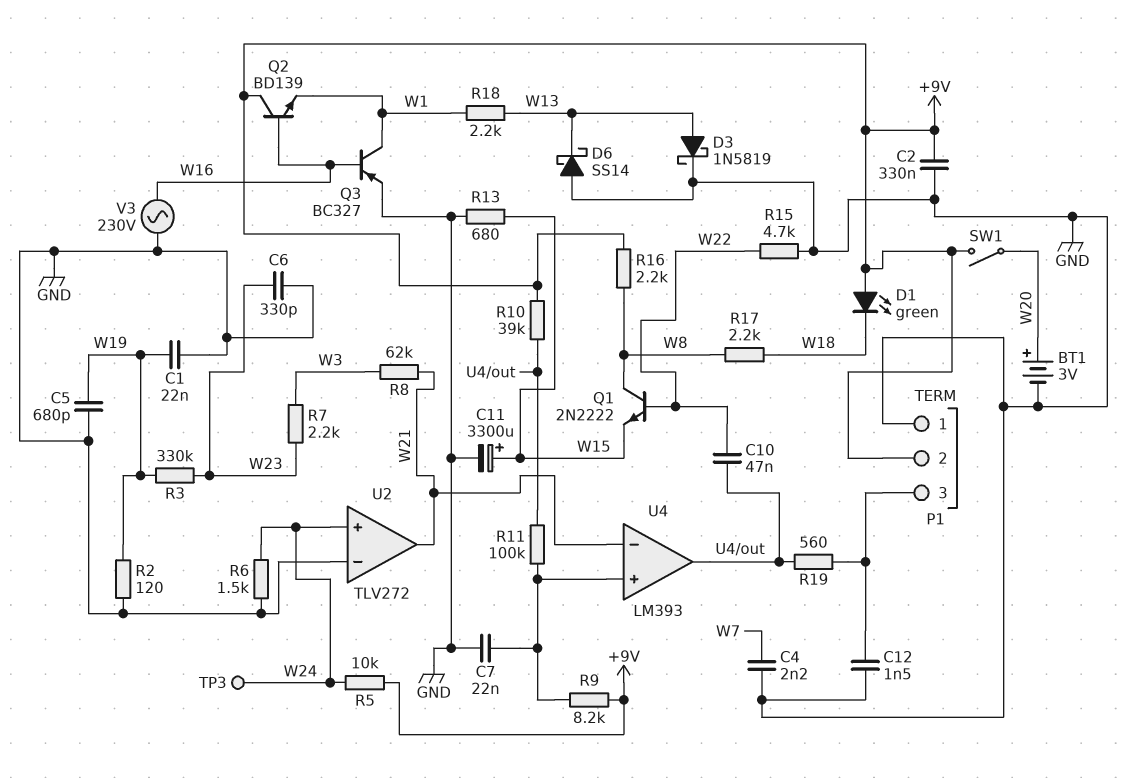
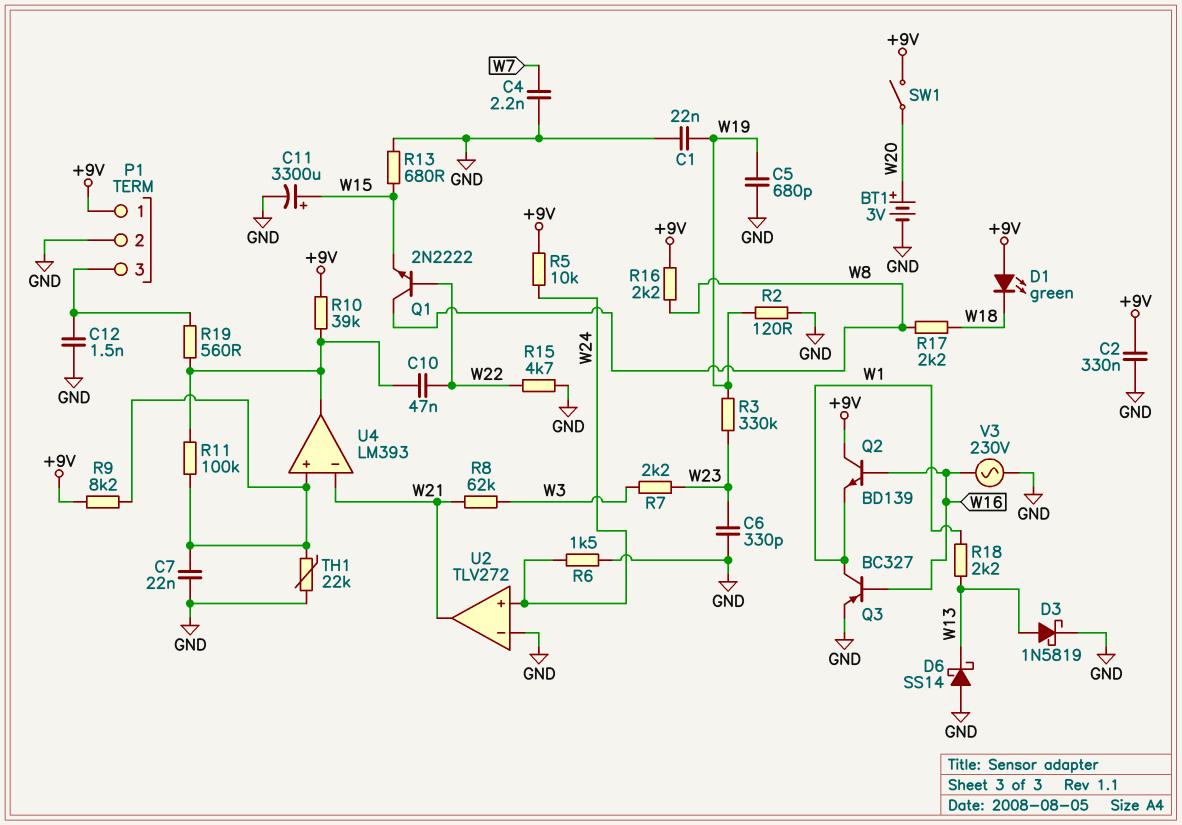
P1 pin 1: GND -> +9V
P1 pin 2: +9V -> GND
TH1: none -> 22k (GND, U4/in+)
TP3: test point (W24) -> none

